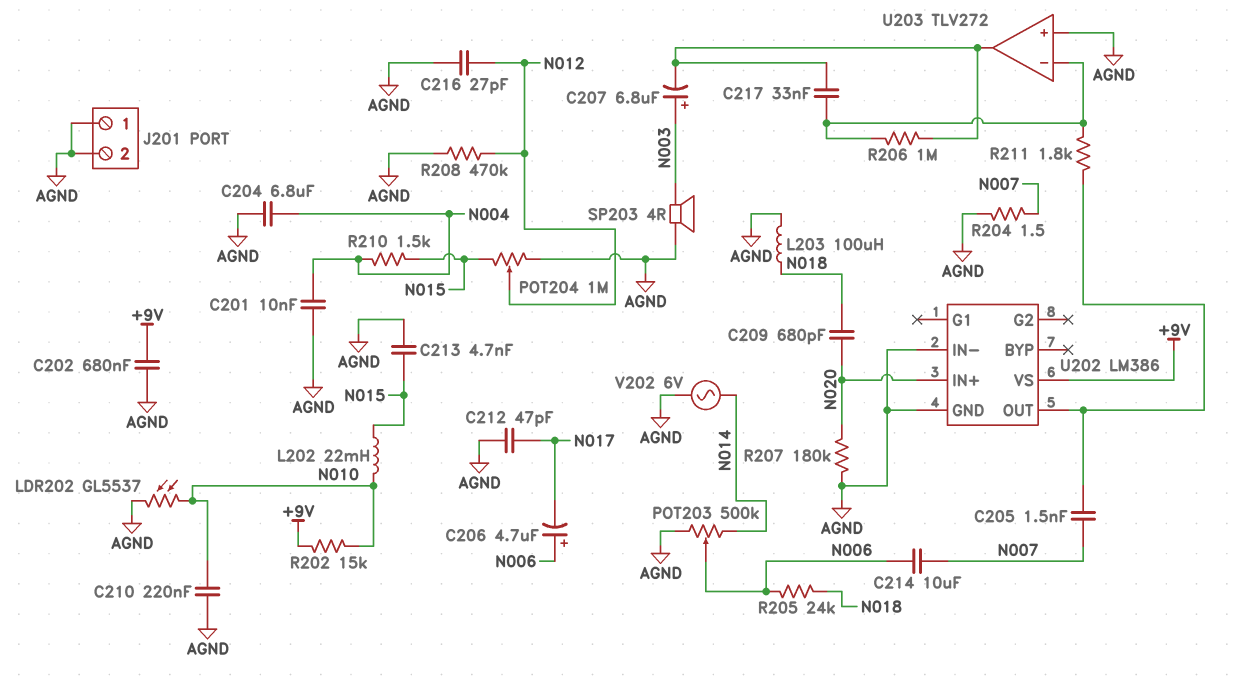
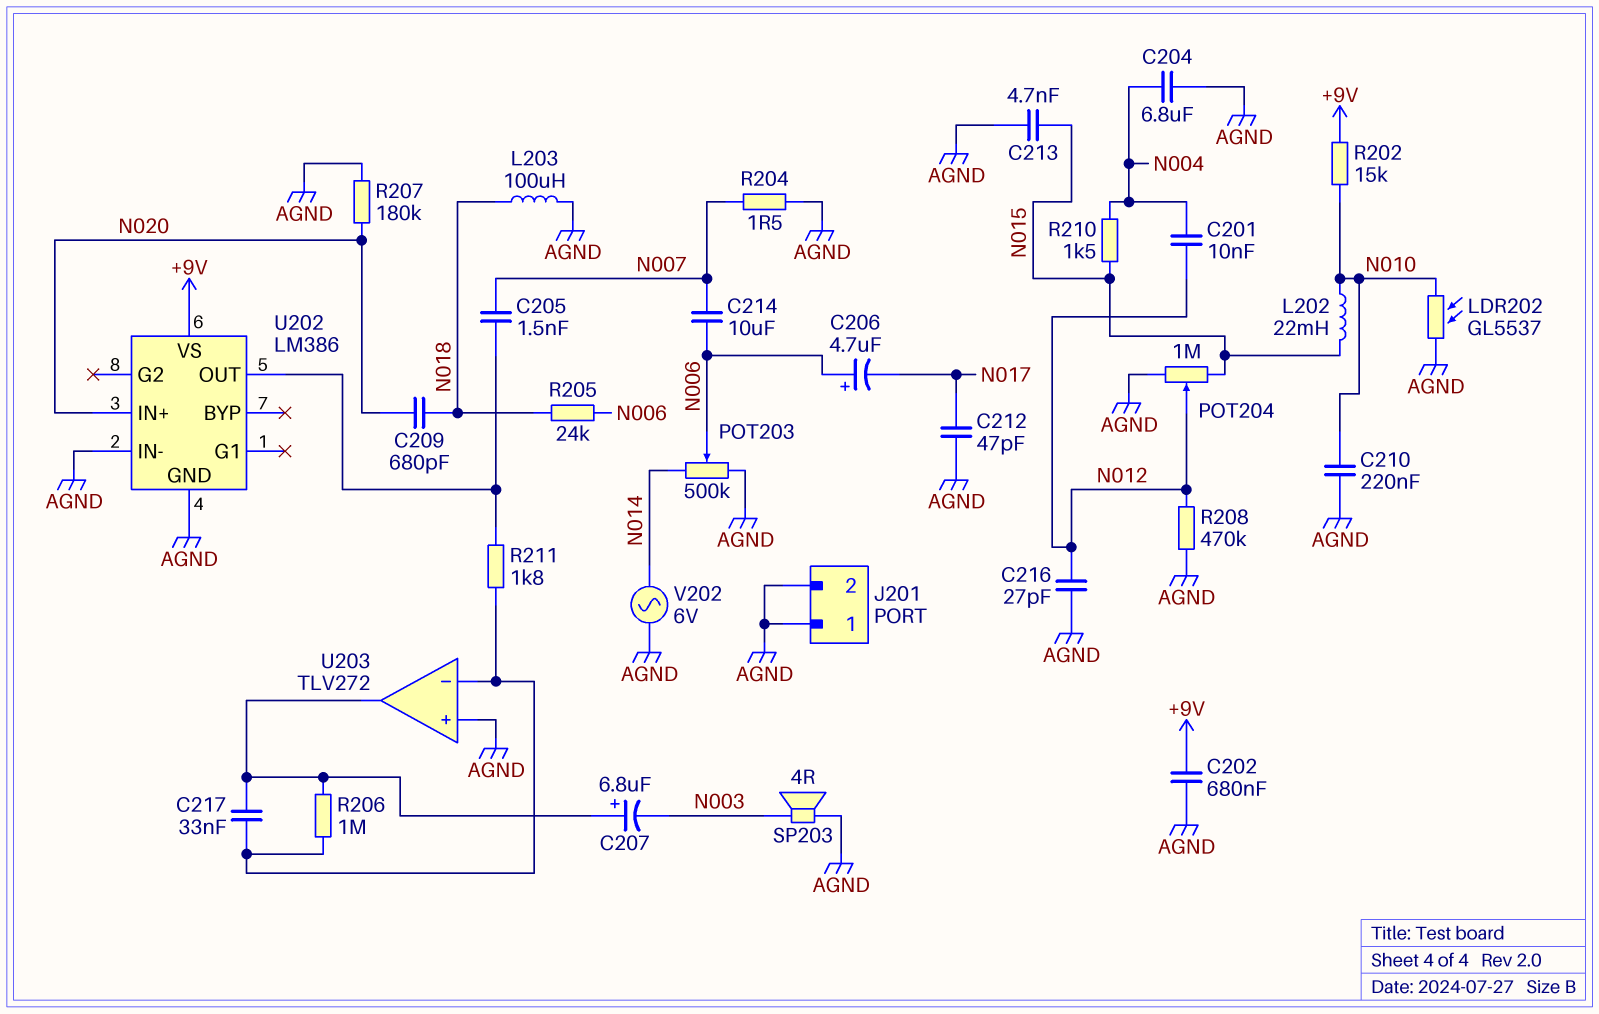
C201: 10nF (AGND, N004) -> 10nF (N004, N012)
C207: 6.8uF (plus N003, minus U203/out) -> 6.8uF (plus U203/out, minus N003)

